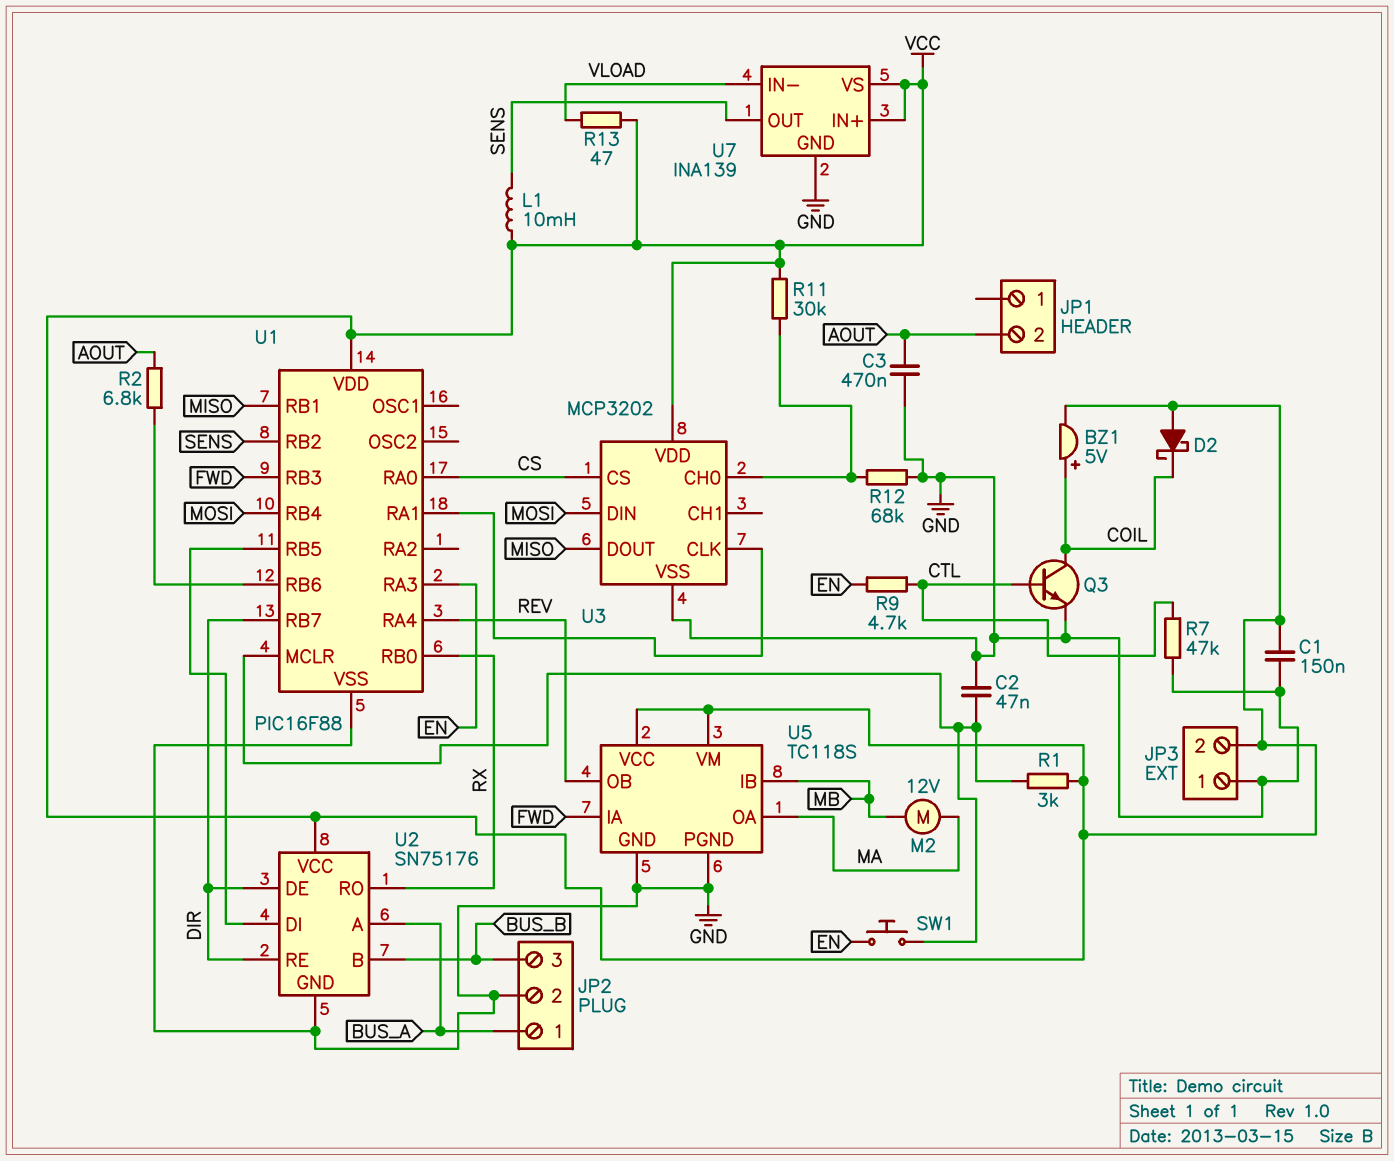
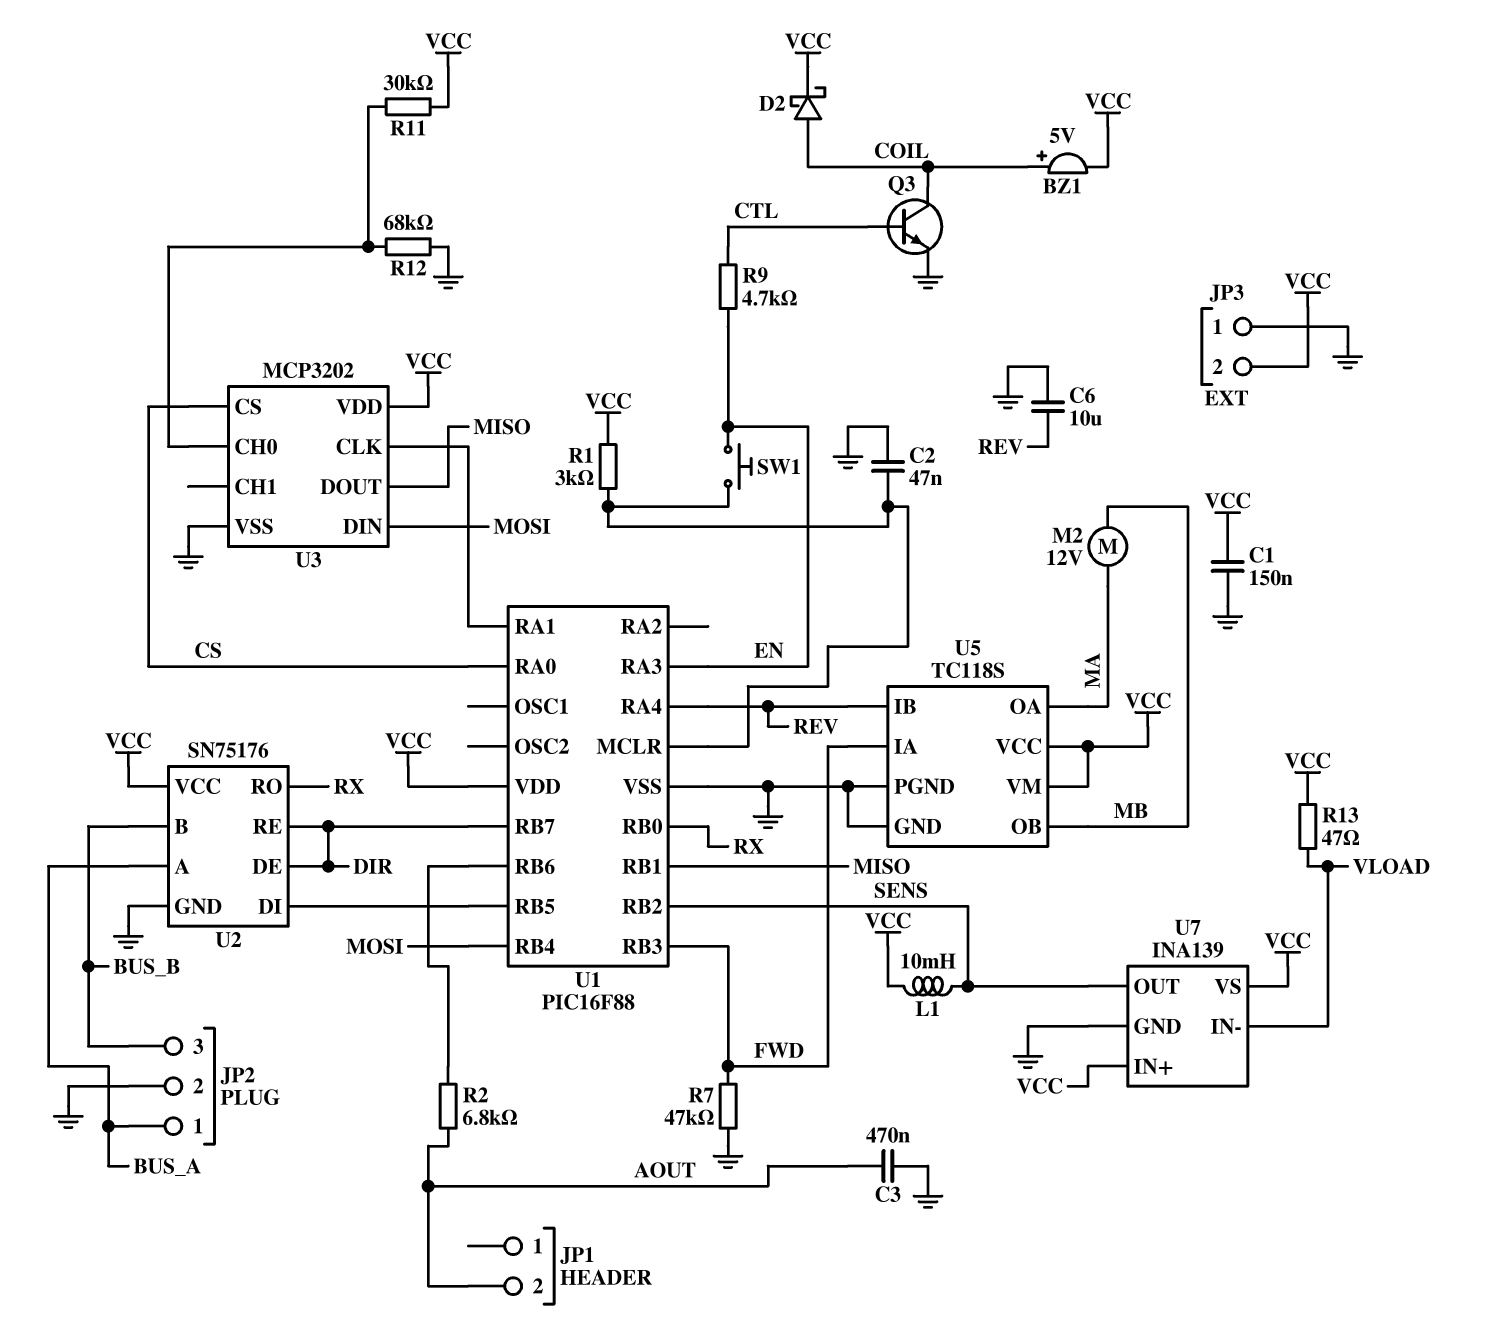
C6: none -> 10uF (GND, REV)
D2: schottky (A VCC, K COIL) -> schottky (A COIL, K VCC)
R7: 47k (CTL, GND) -> 47k (FWD, GND)
U5 pin IB: MB -> REV
U5 pin OB: REV -> MB

